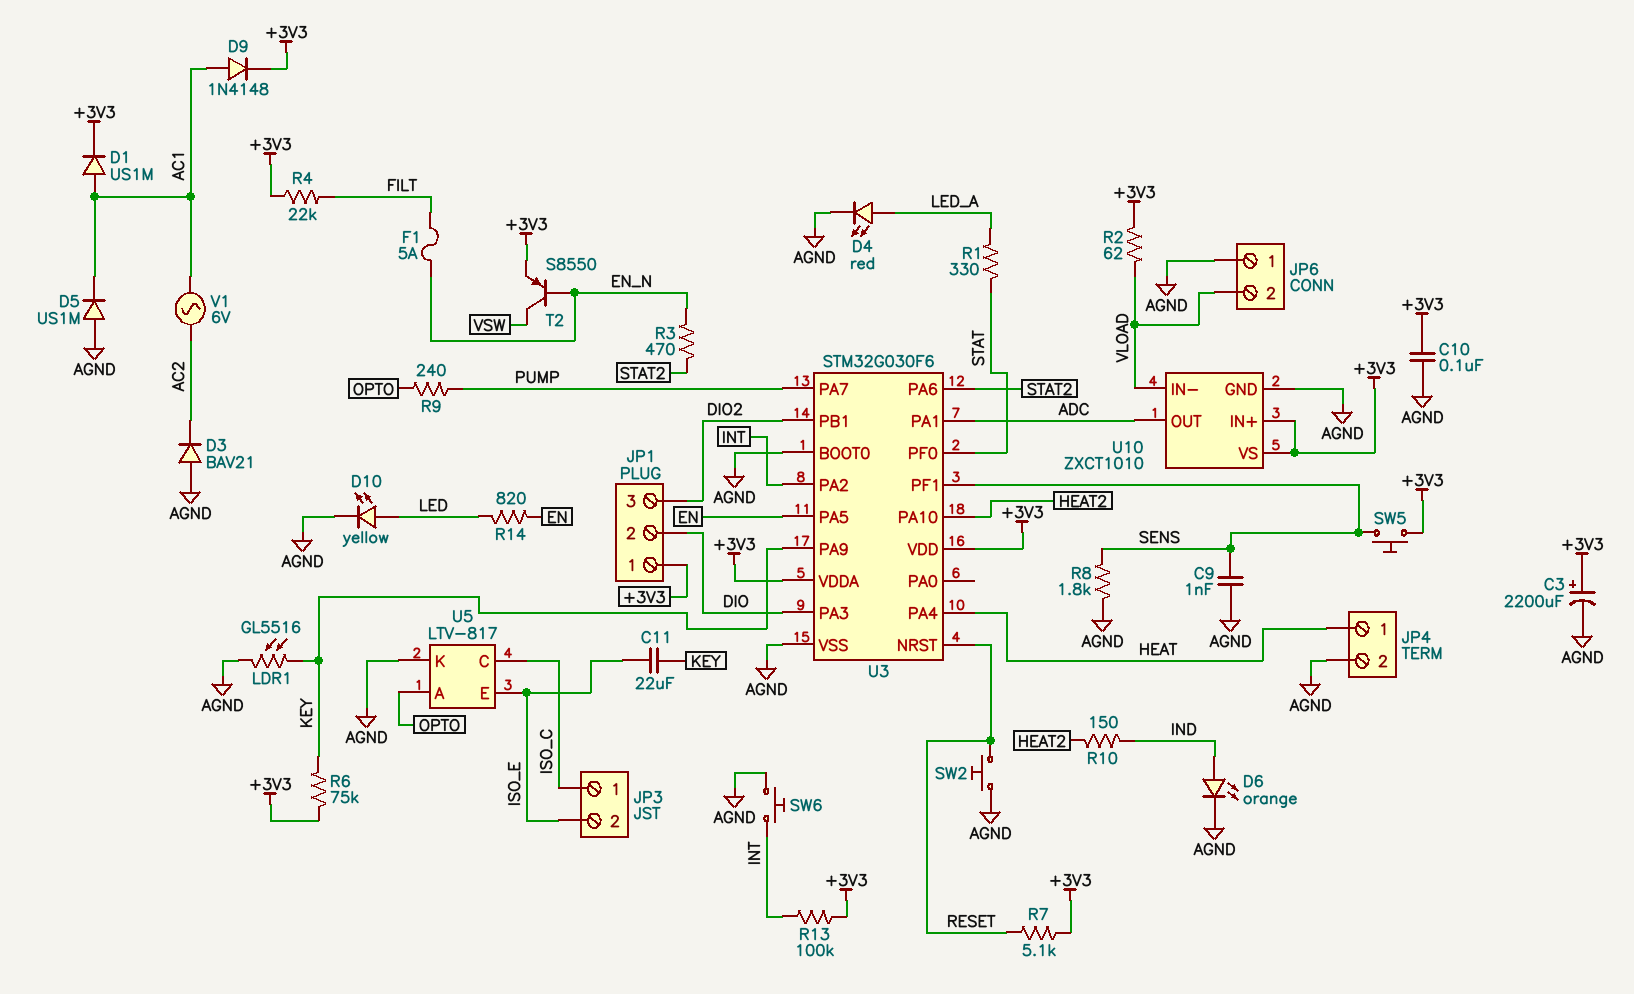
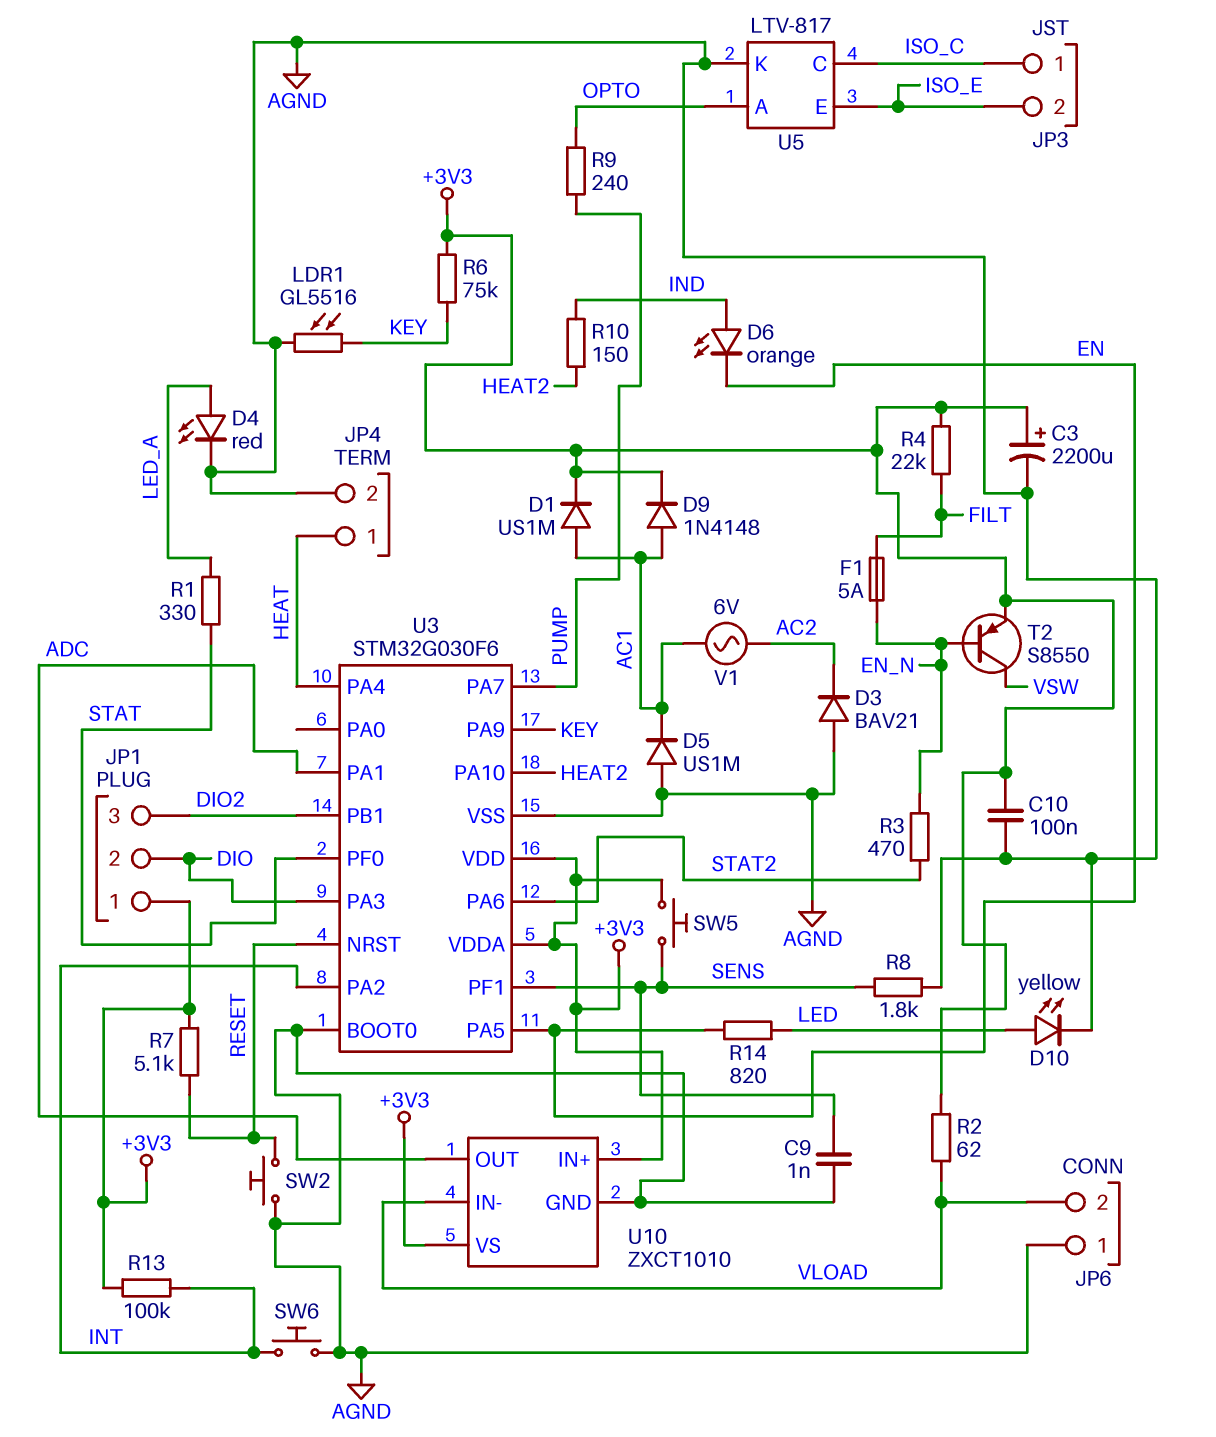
C11: 22uF (ISO_E, KEY) -> none
D6: LED orange (A IND, K AGND) -> LED orange (A IND, K EN)

